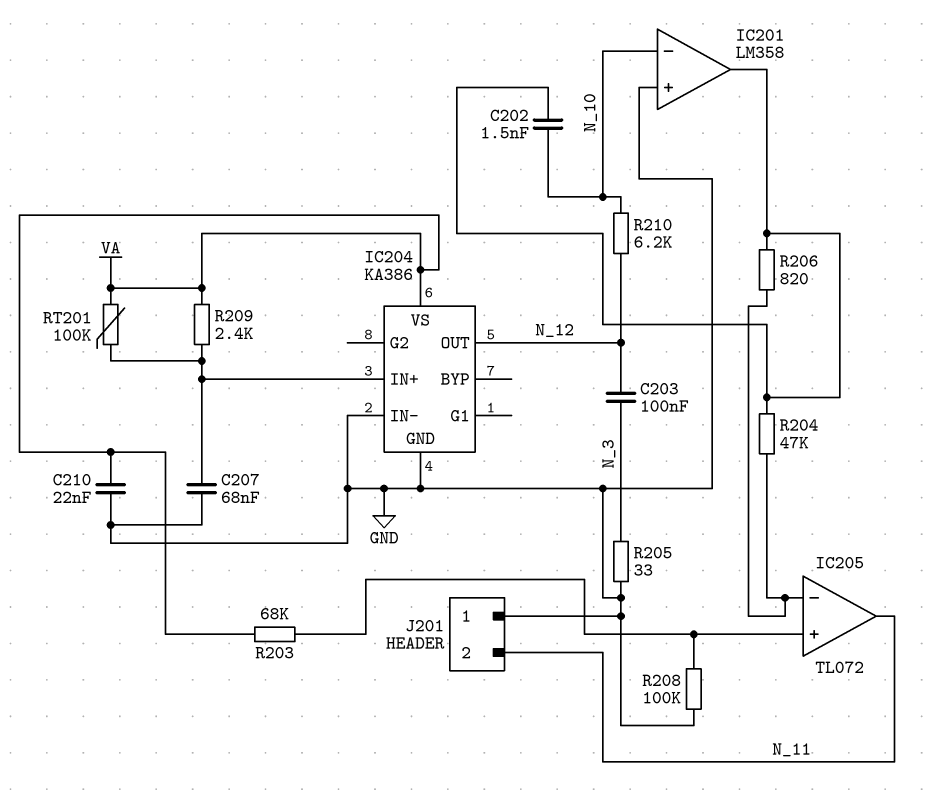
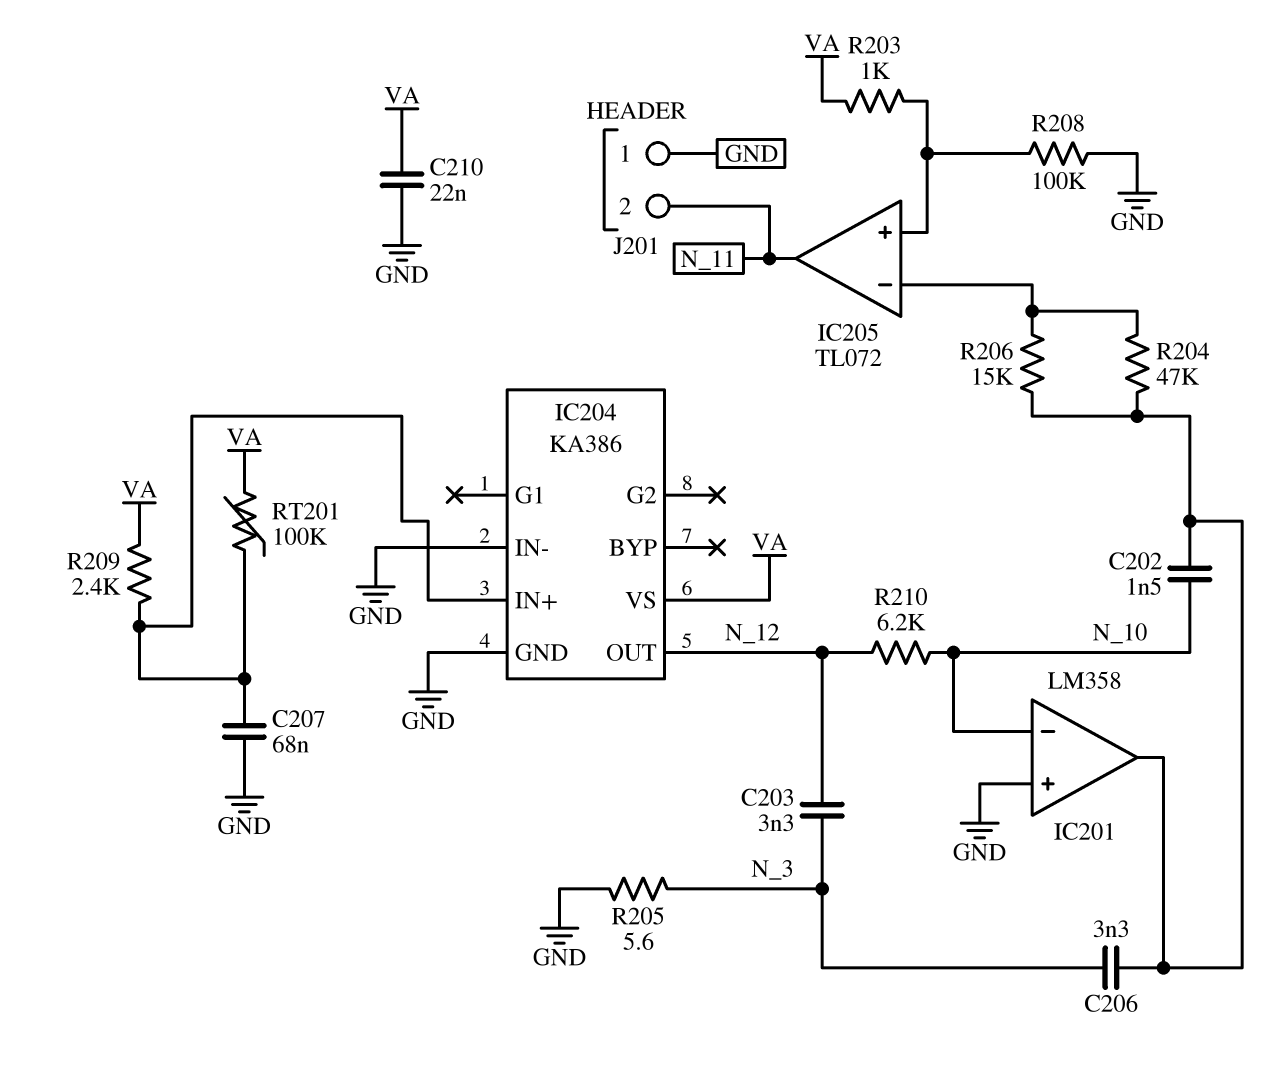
C203: 100nF (N_3, N_12) -> 3.3nF (N_3, N_12)
C206: none -> 3.3nF (IC201/out, N_3)
R203: 68k (IC205/in+, VA) -> 1k (IC205/in+, VA)
R205: 33 (GND, N_3) -> 5.6 (GND, N_3)
R206: 820 (IC201/out, IC205/in-) -> 15k (IC201/out, IC205/in-)

